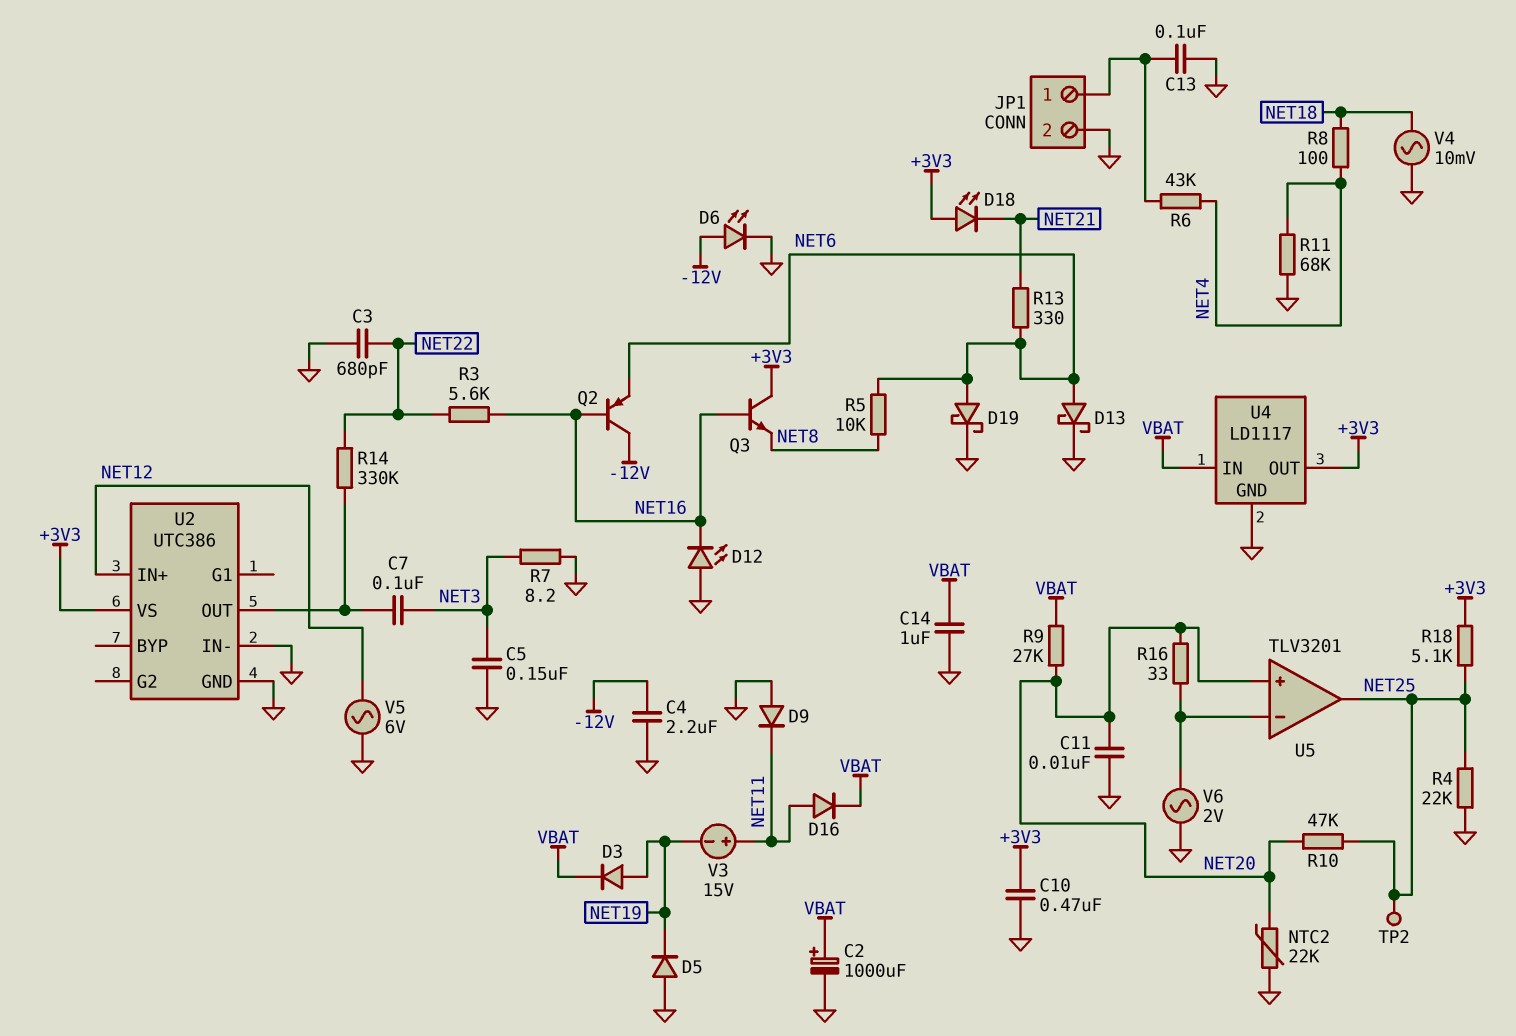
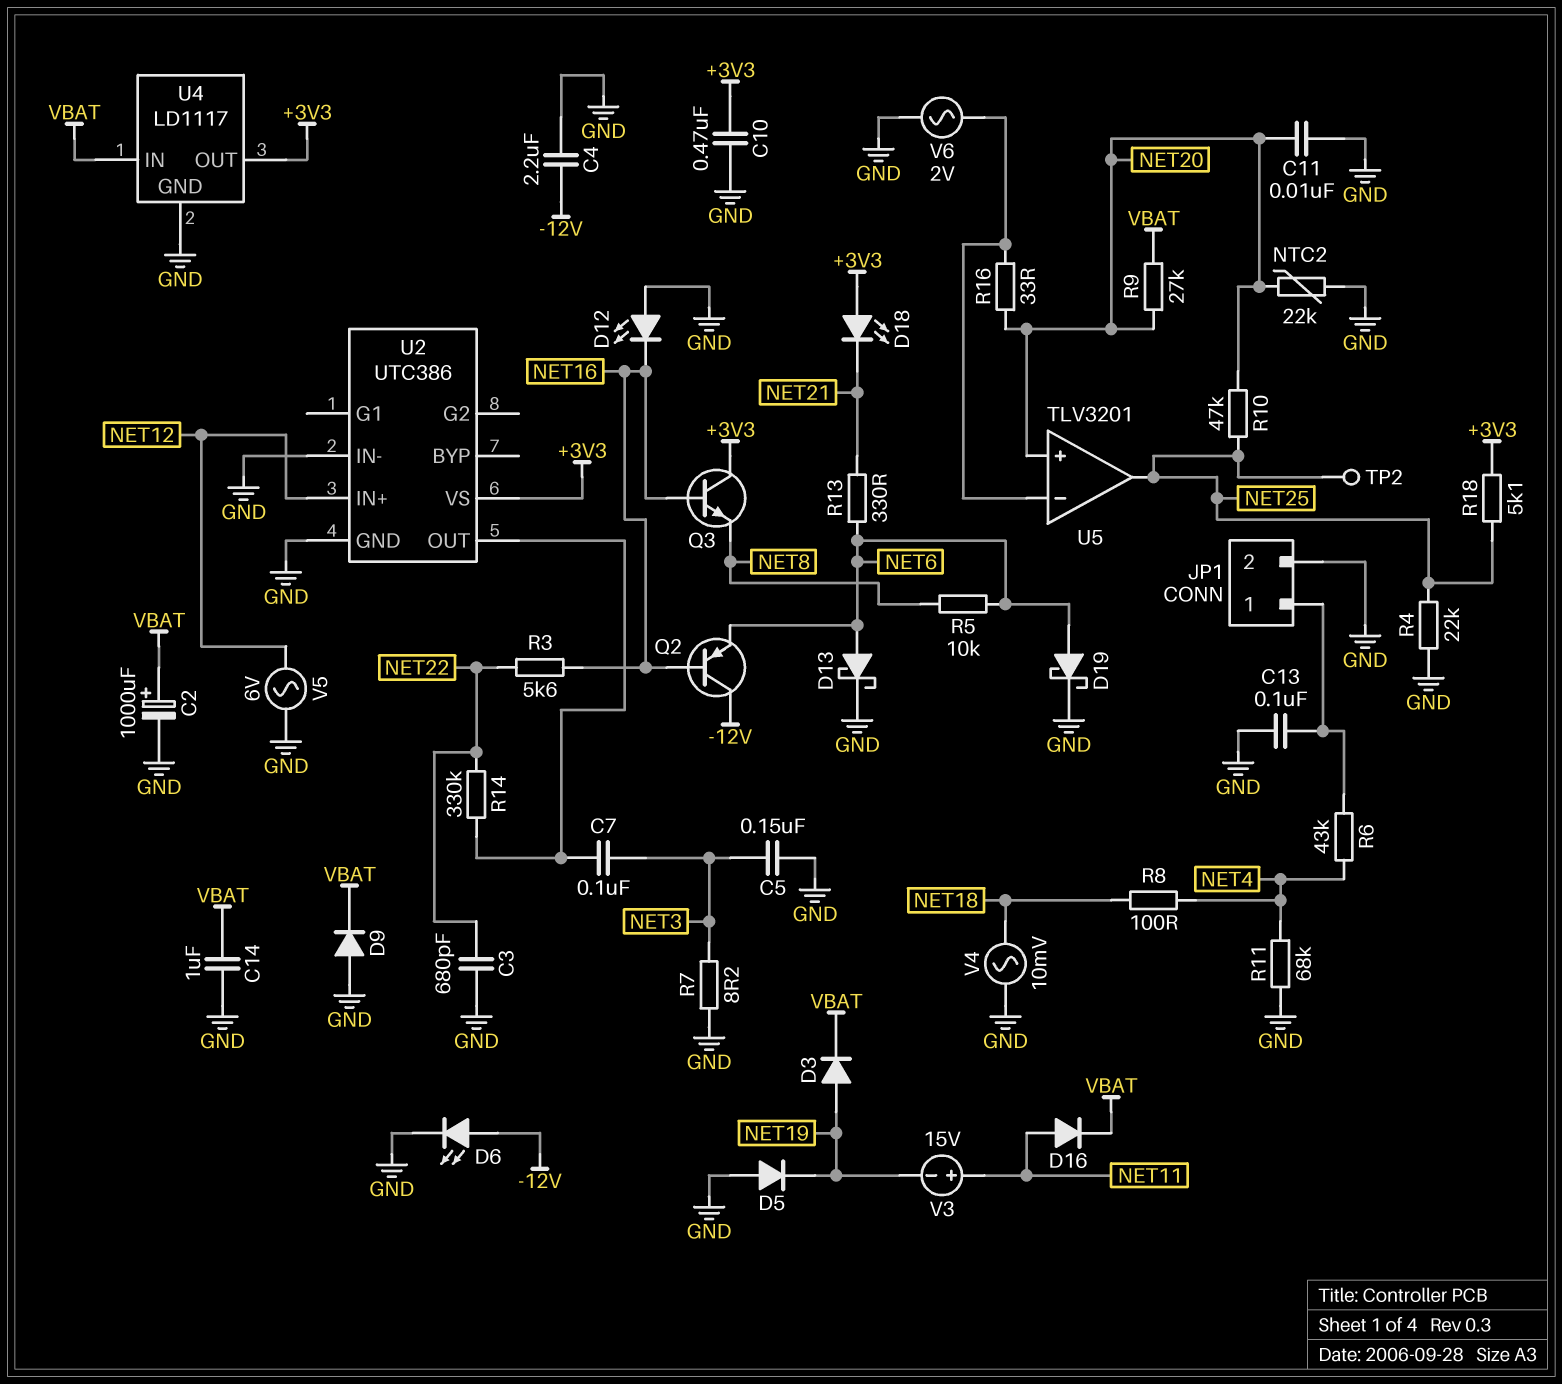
D9: diode (A GND, K NET11) -> diode (A GND, K VBAT)

